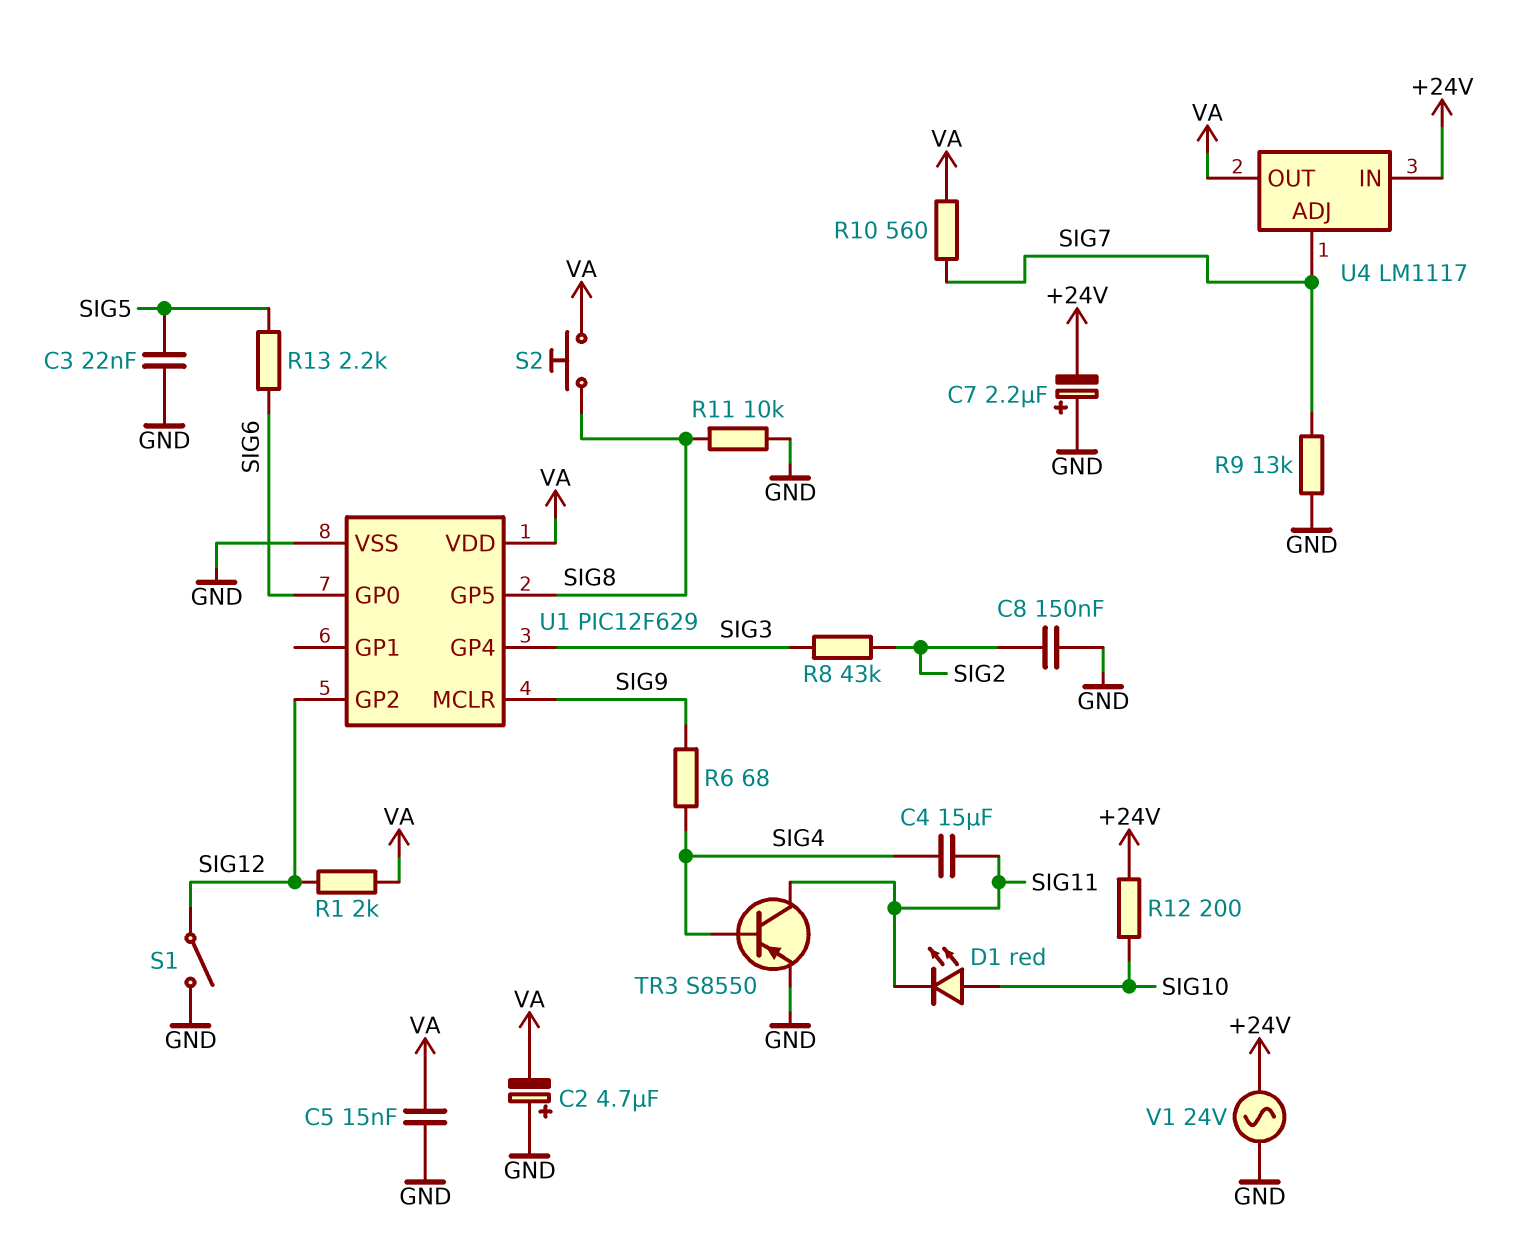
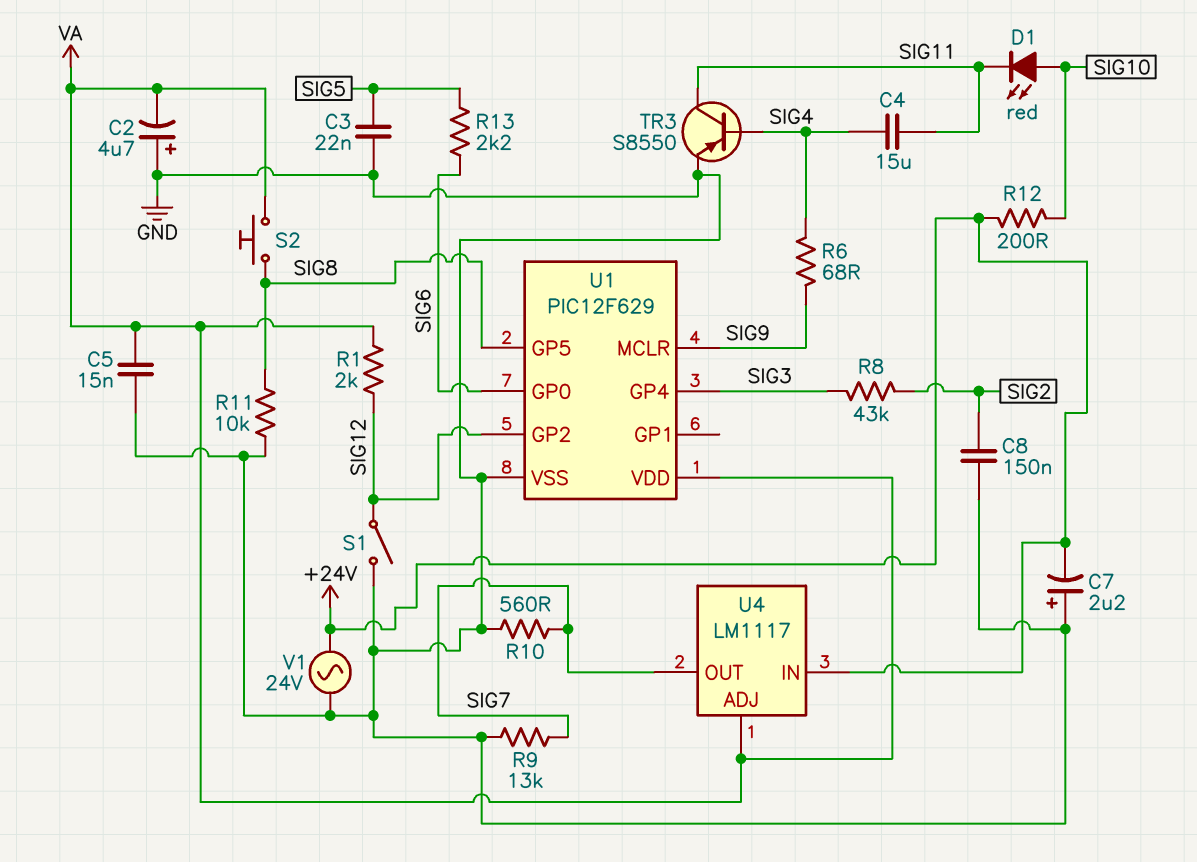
R10: 560 (SIG7, VA) -> 560 (GND, SIG7)
U4 pin ADJ: SIG7 -> VA
U4 pin OUT: VA -> SIG7

